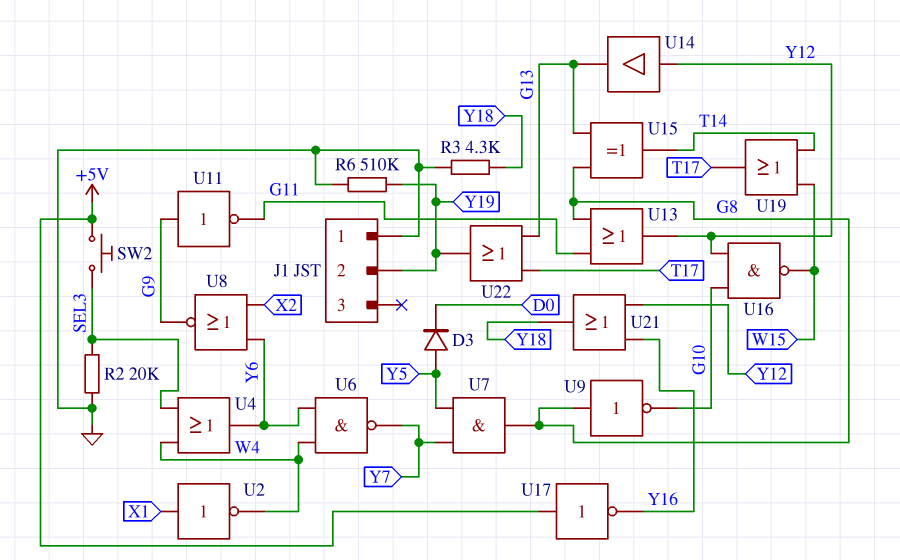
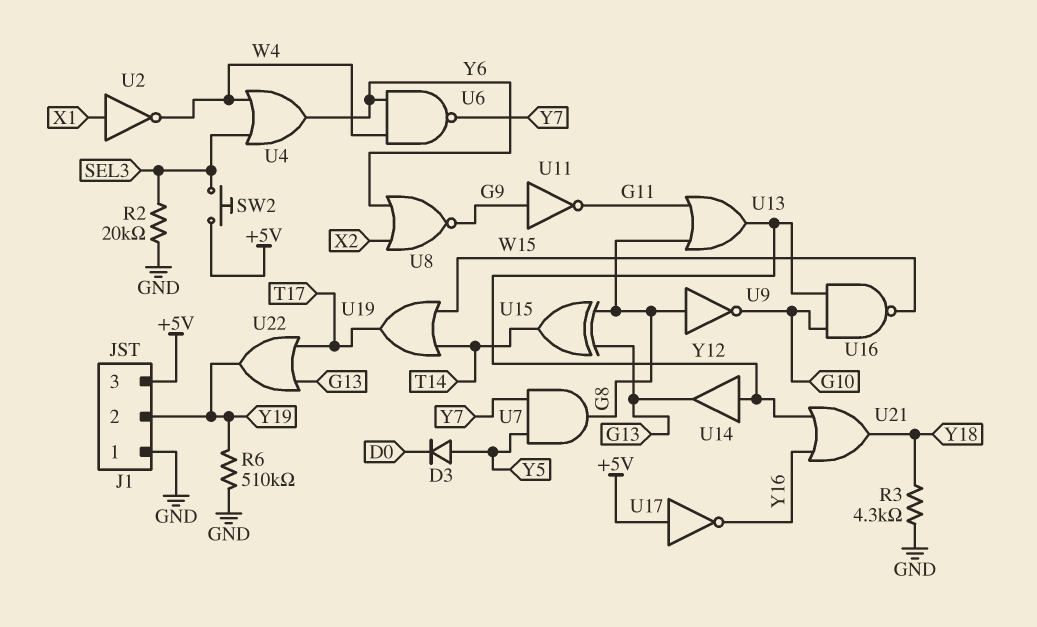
J1 pin 3: none -> +5V

